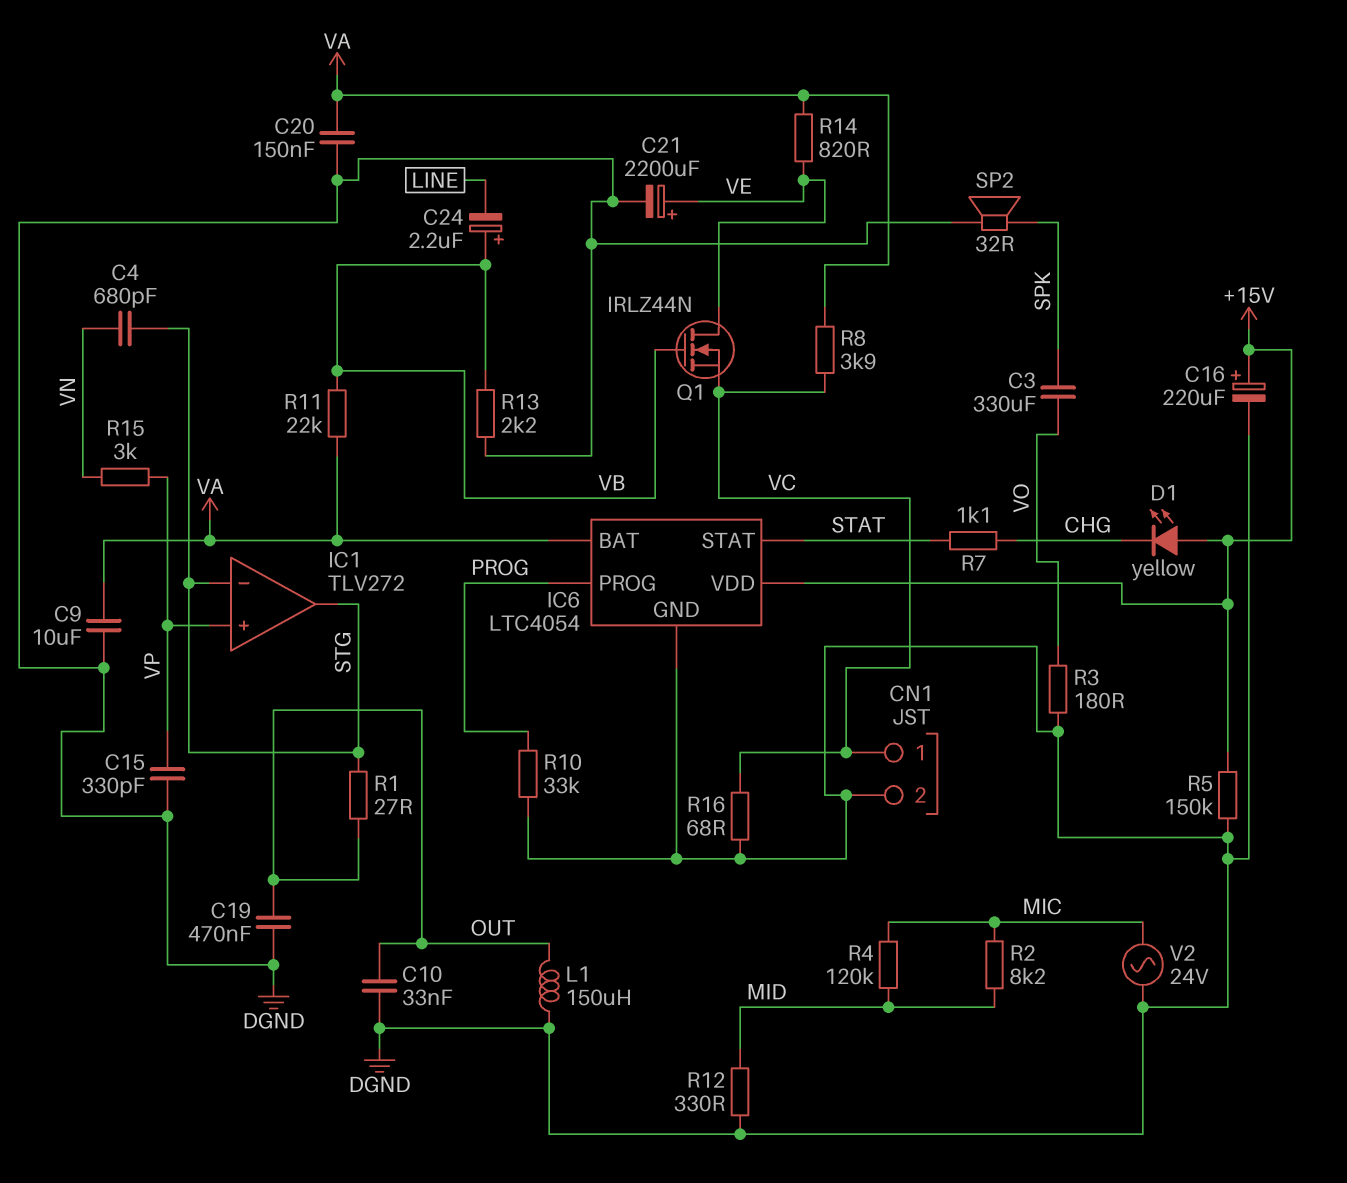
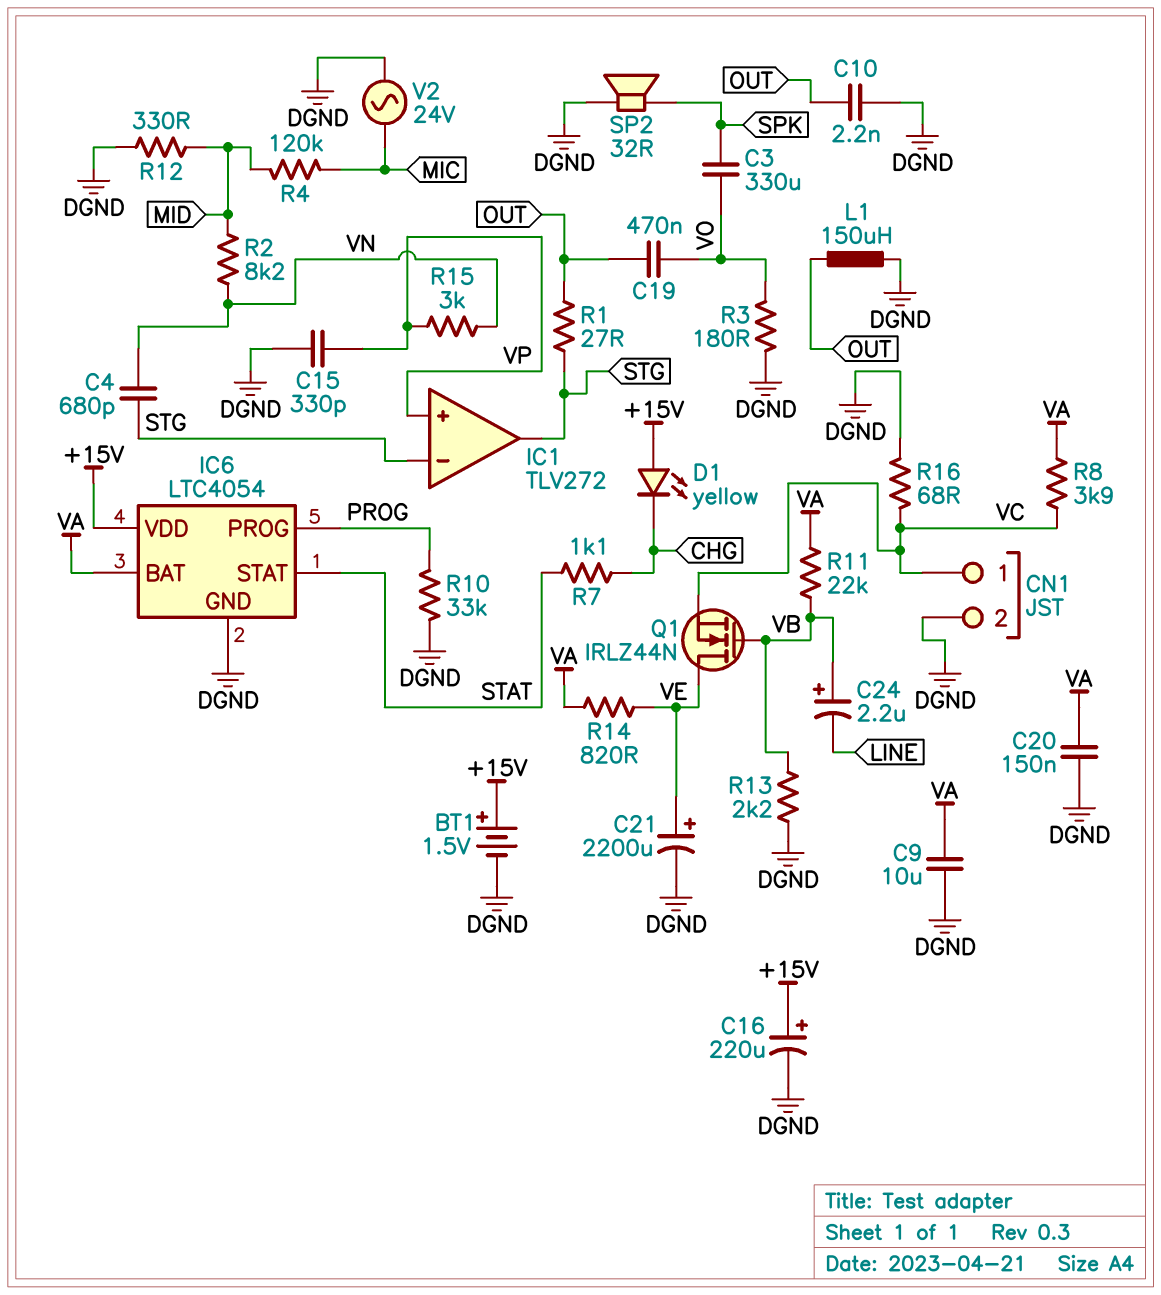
BT1: none -> 1.5V (plus +15V, minus DGND)
C10: 33nF (DGND, OUT) -> 2.2nF (DGND, OUT)
C19: 470nF (DGND, OUT) -> 470nF (OUT, VO)
R2: 8.2k (MIC, MID) -> 8.2k (MID, VN)
R5: 150k (+15V, DGND) -> none

